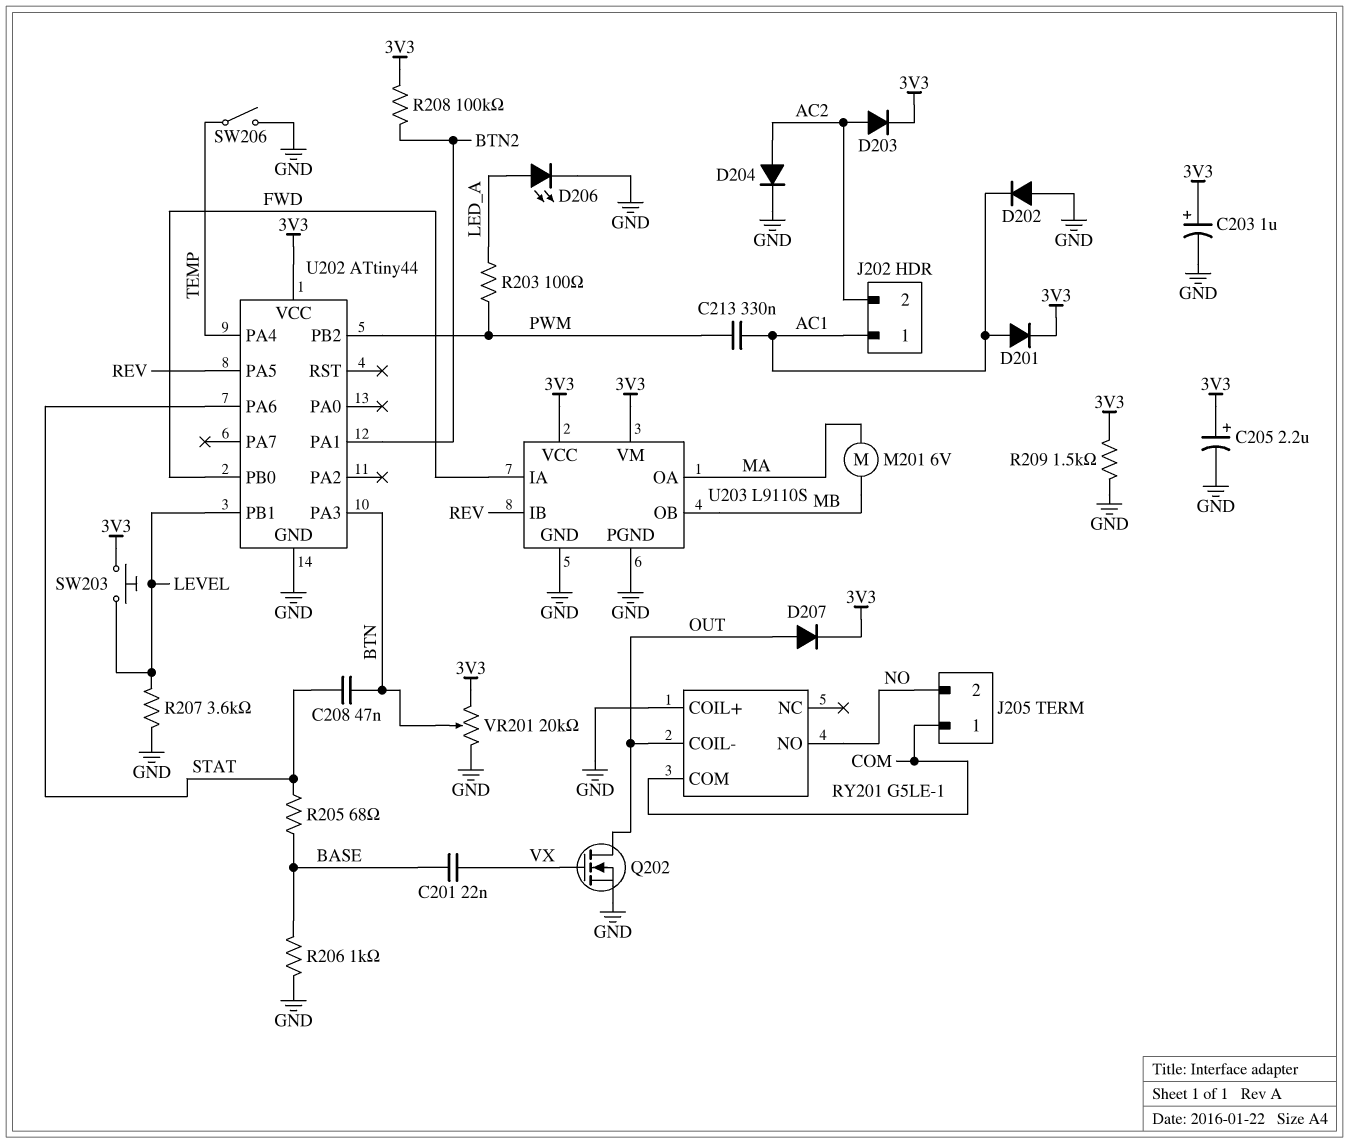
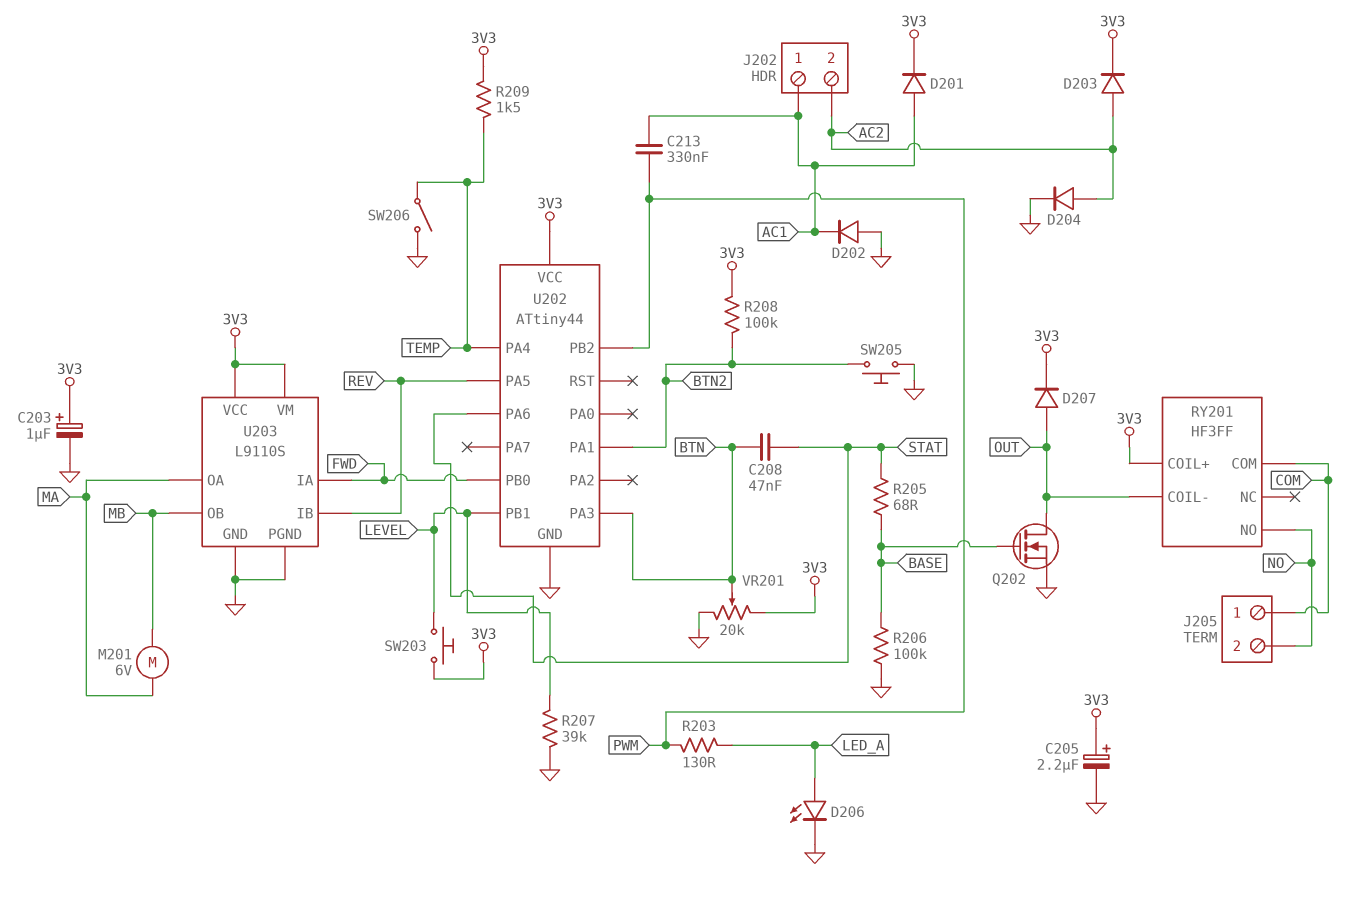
C201: 22nF (BASE, VX) -> none
Q202: NMOS (G VX, D OUT, S GND) -> NMOS (G BASE, D OUT, S GND)
R203: 100 (LED_A, PWM) -> 130 (LED_A, PWM)
R206: 1k (BASE, GND) -> 100k (BASE, GND)
R207: 3.6k (GND, LEVEL) -> 39k (GND, LEVEL)
R209: 1.5k (3V3, GND) -> 1.5k (3V3, TEMP)
RY201: G5LE-1 -> HF3FF
RY201 pin COIL+: GND -> 3V3
SW205: none -> button (BTN2, GND)

